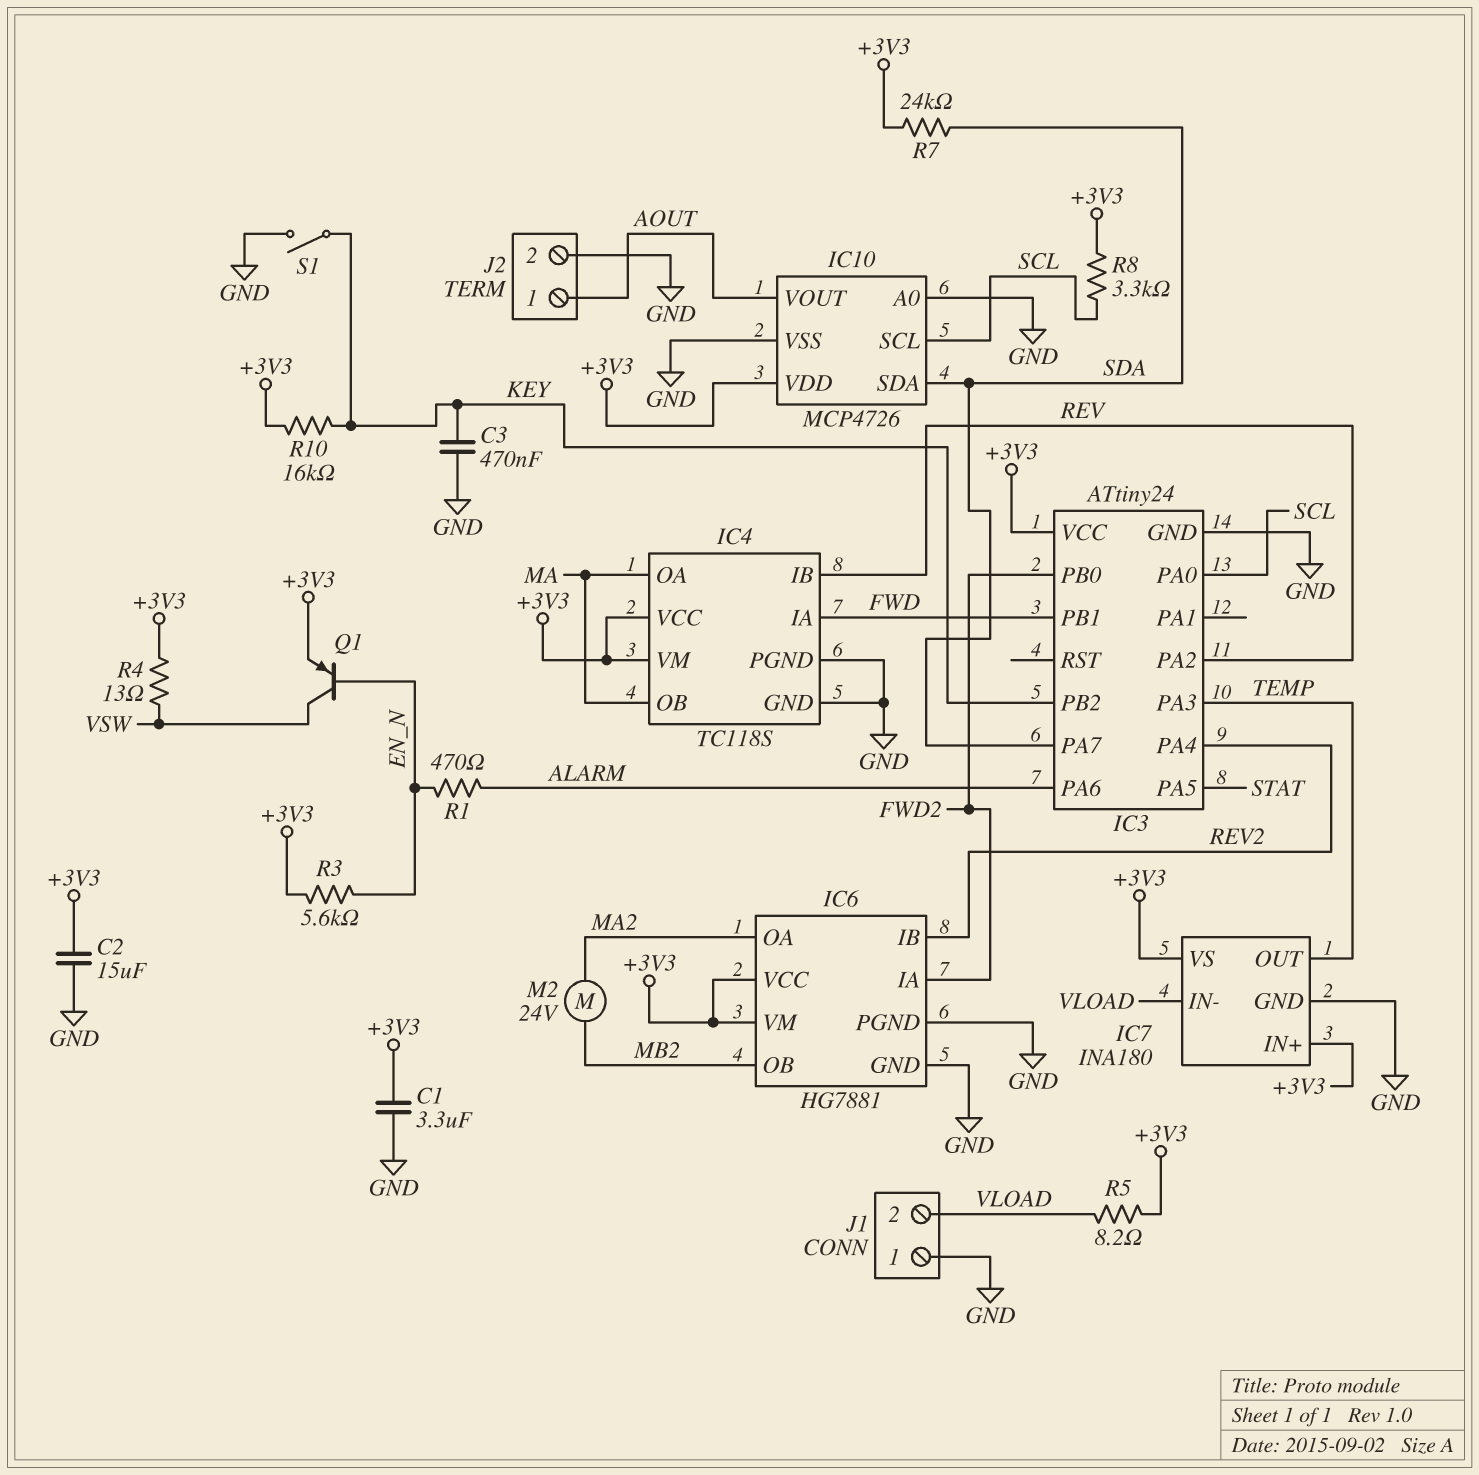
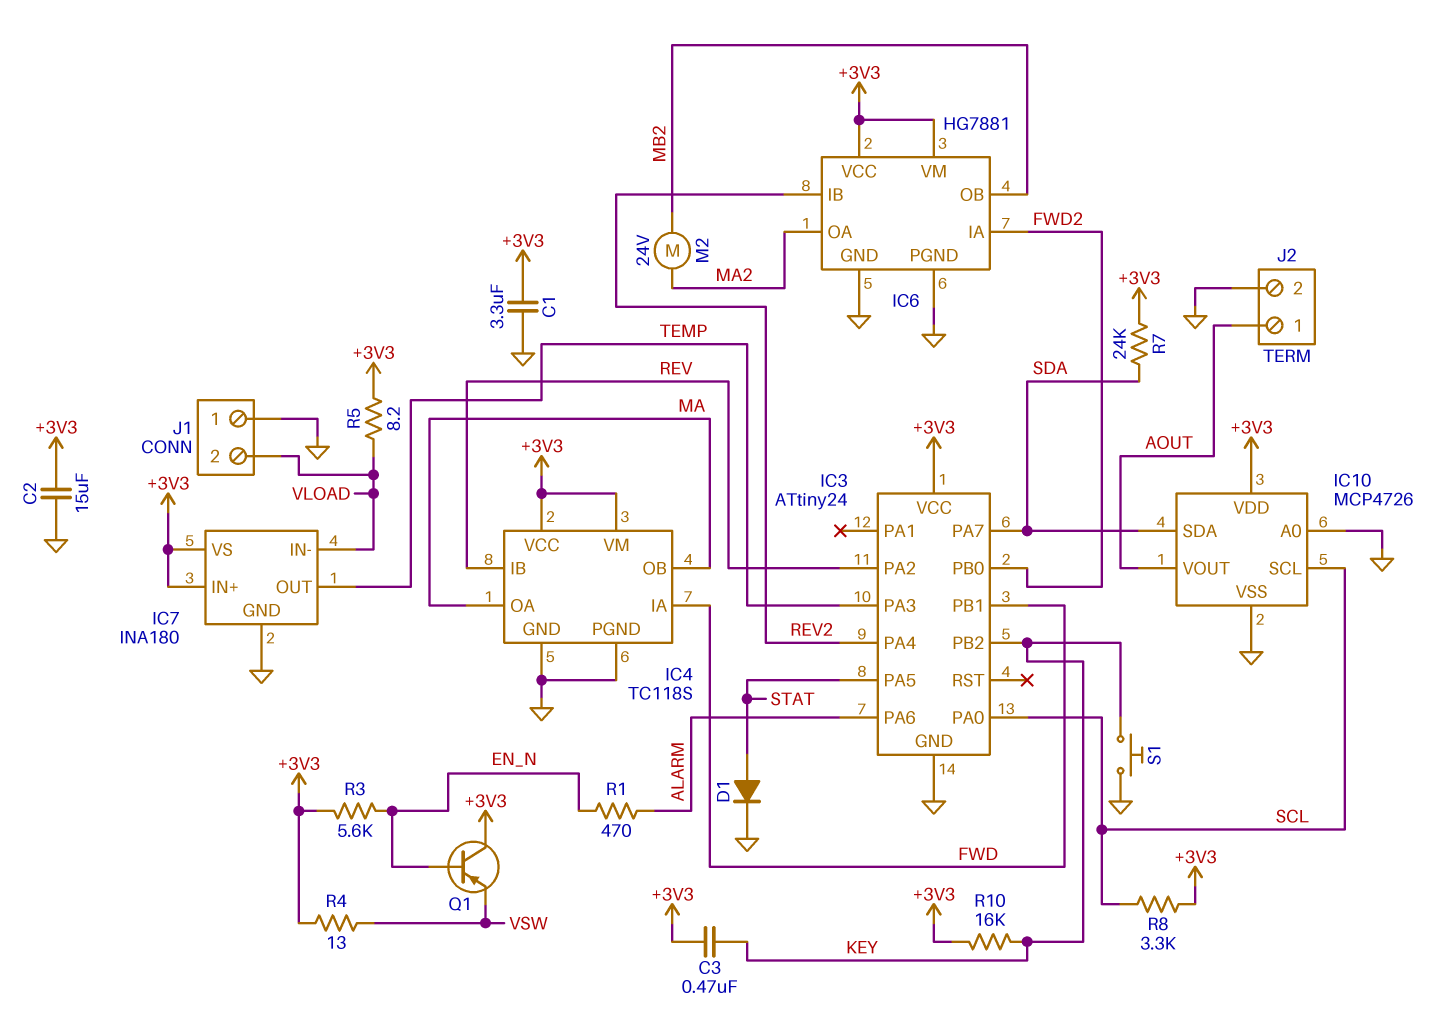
C3: 470nF (GND, KEY) -> 470nF (+3V3, KEY)
D1: none -> diode (A STAT, K GND)
Q1: PNP (B EN_N, C VSW, E +3V3) -> PNP (B EN_N, C +3V3, E VSW)
S1: switch (GND, KEY) -> button (GND, KEY)

